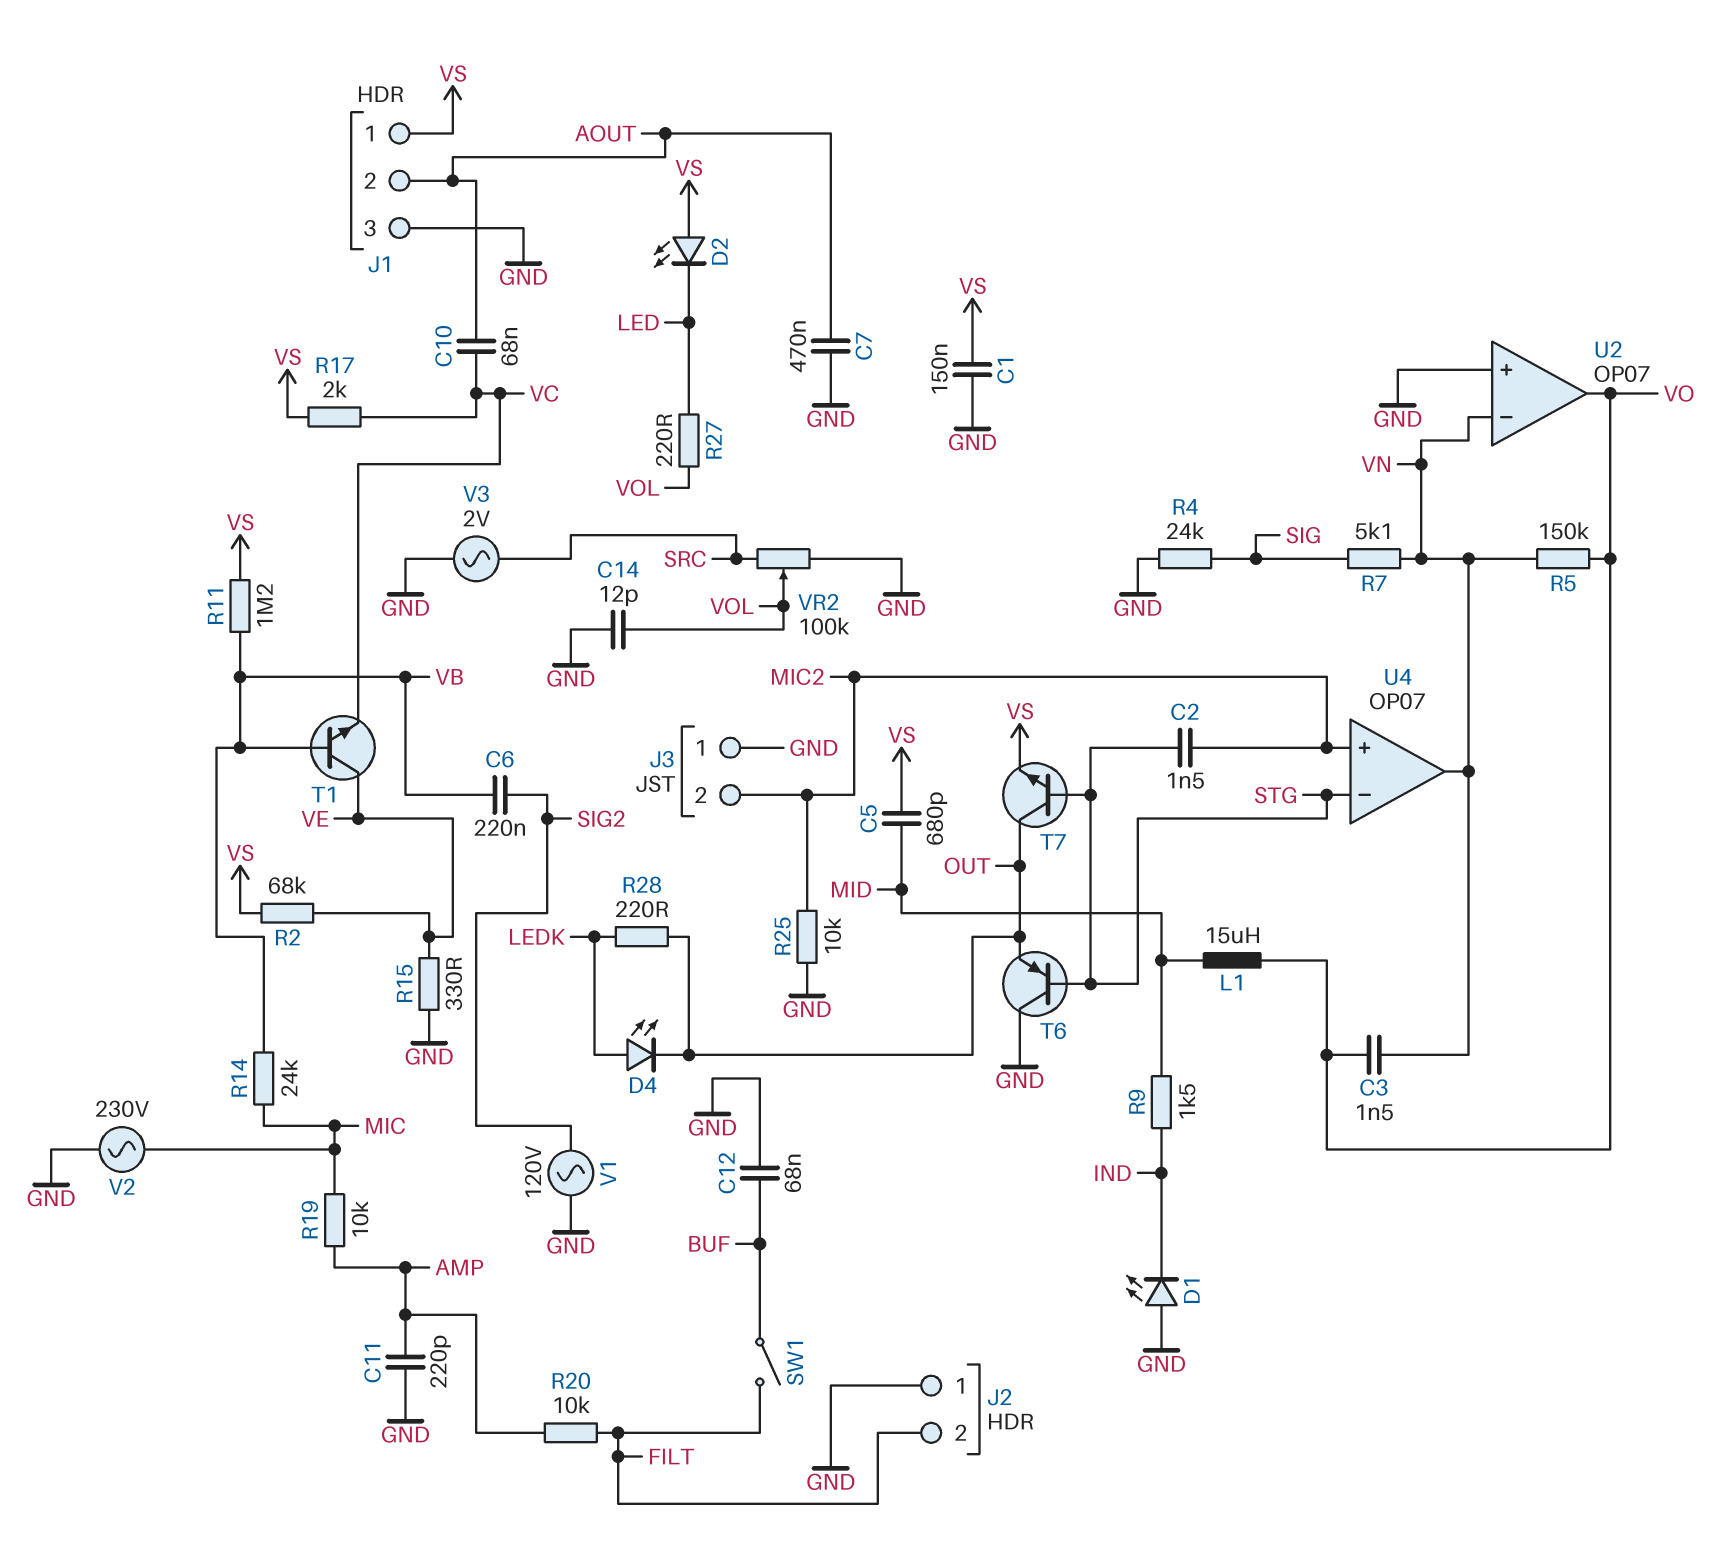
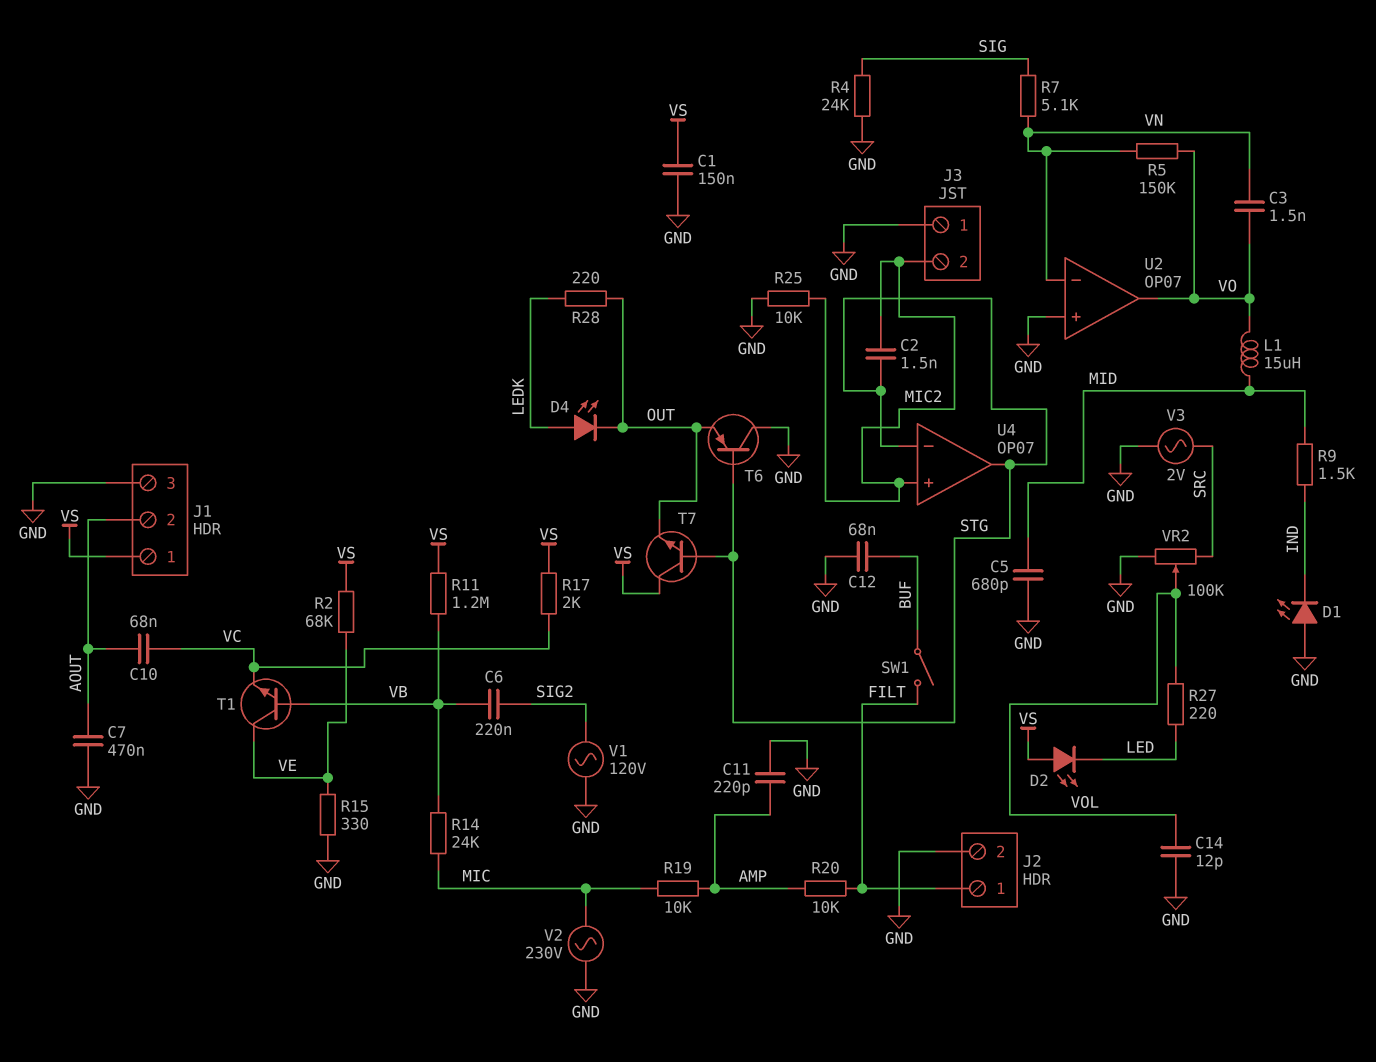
C5: 680pF (MID, VS) -> 680pF (GND, MID)
J2 pin 1: GND -> FILT
J2 pin 2: FILT -> GND
T7: NPN (B STG, C OUT, E VS) -> NPN (B STG, C VS, E OUT)
U4 pin out: VN -> STG

